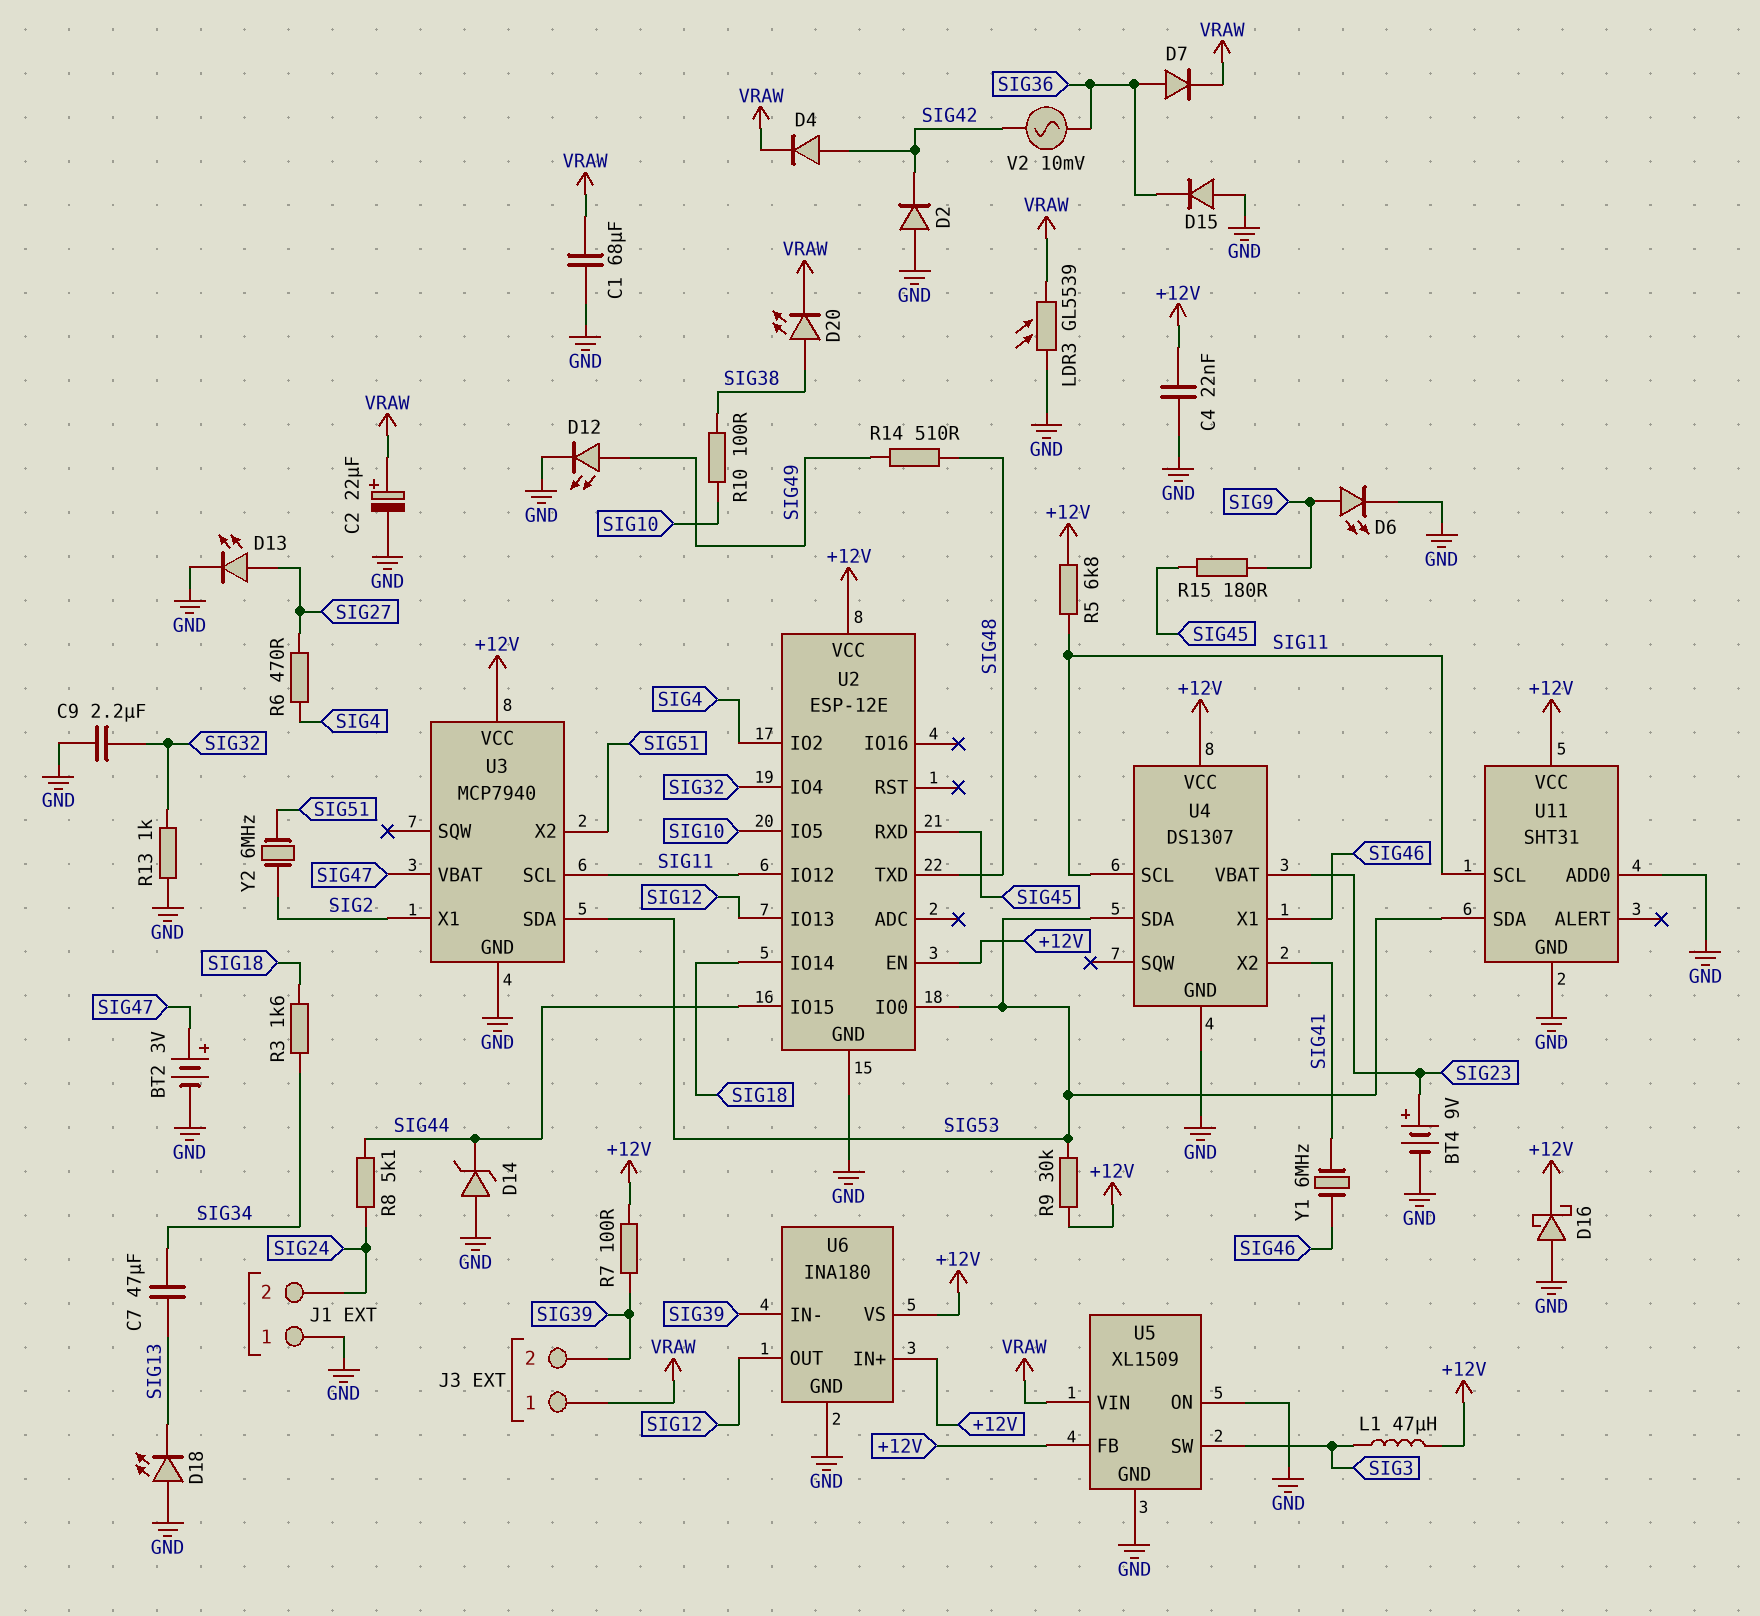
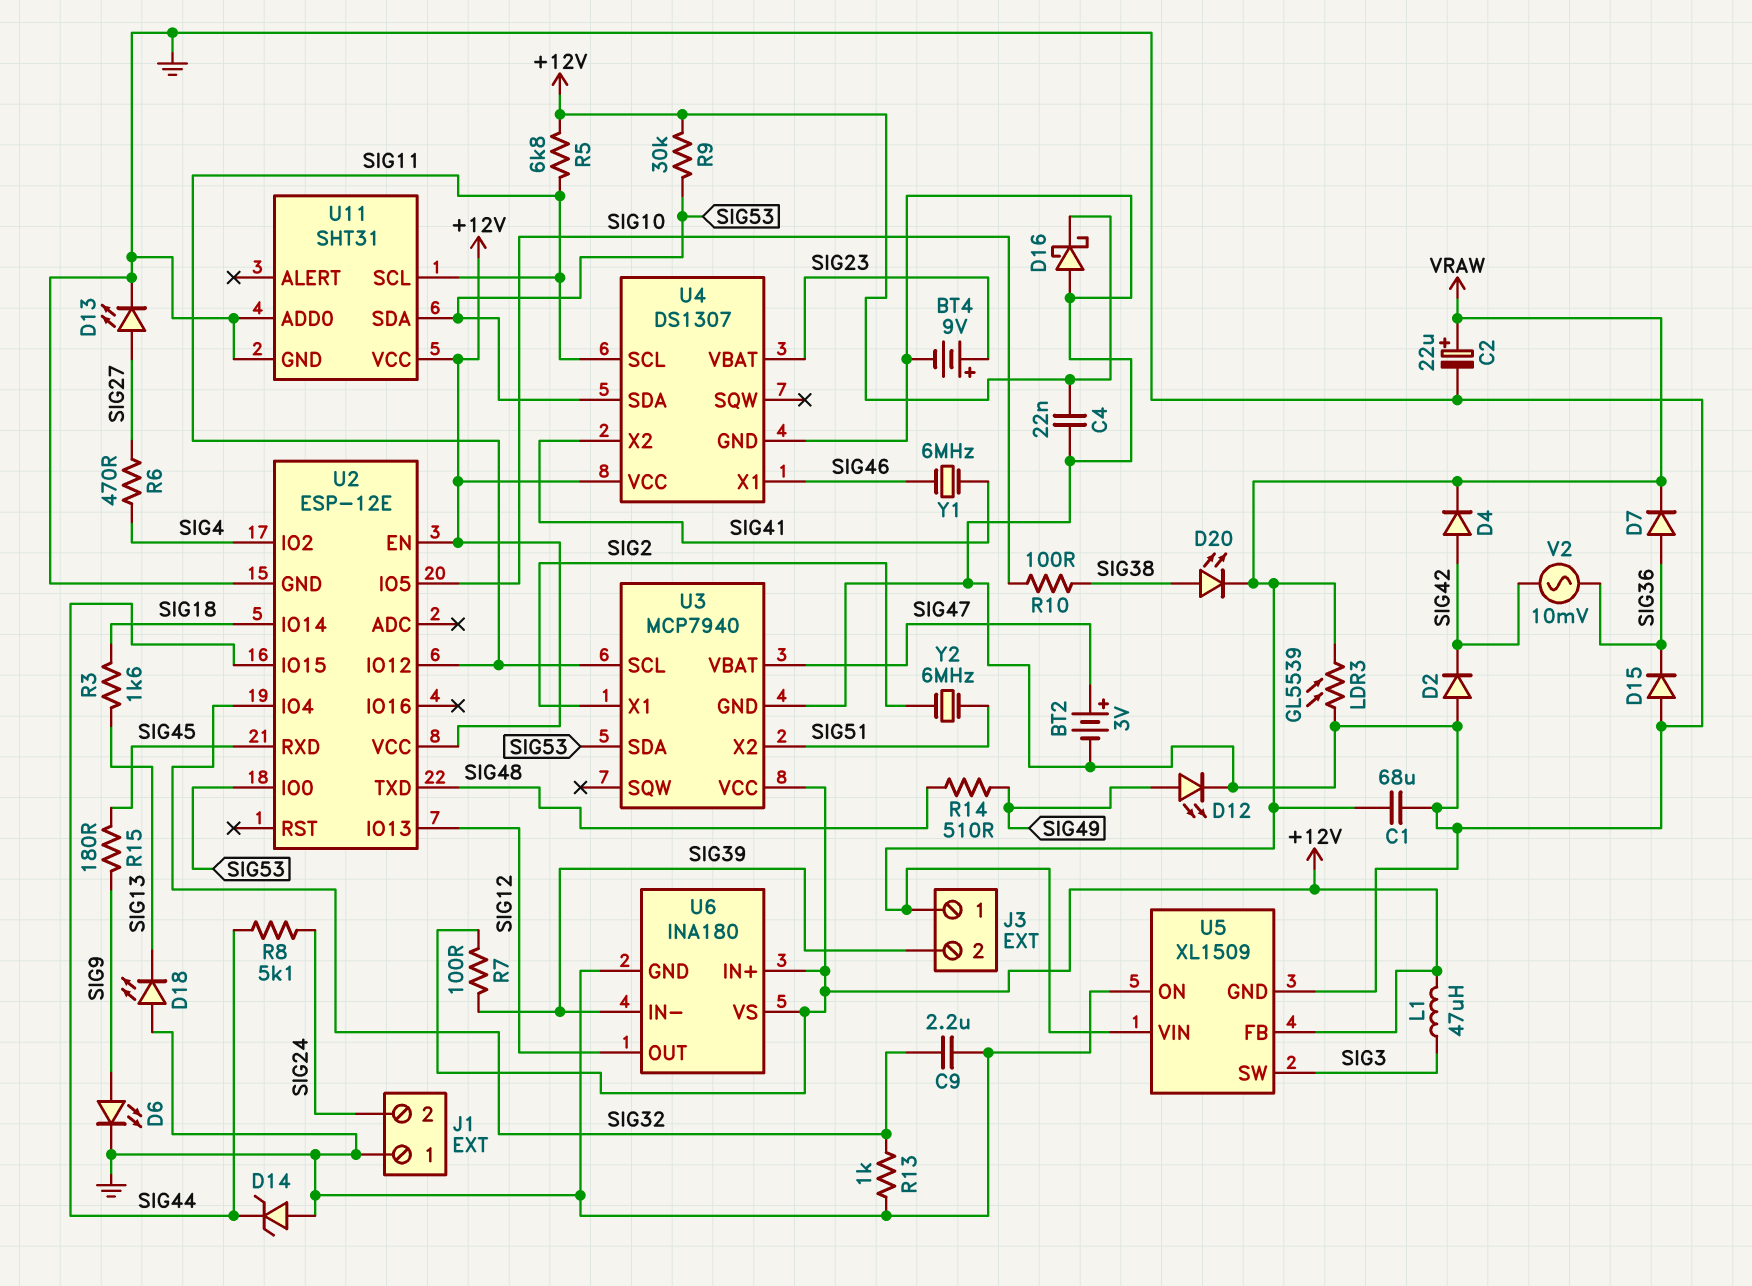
C7: 47uF (SIG13, SIG34) -> none
R3: 1.6k (SIG18, SIG34) -> 1.6k (SIG13, SIG18)

